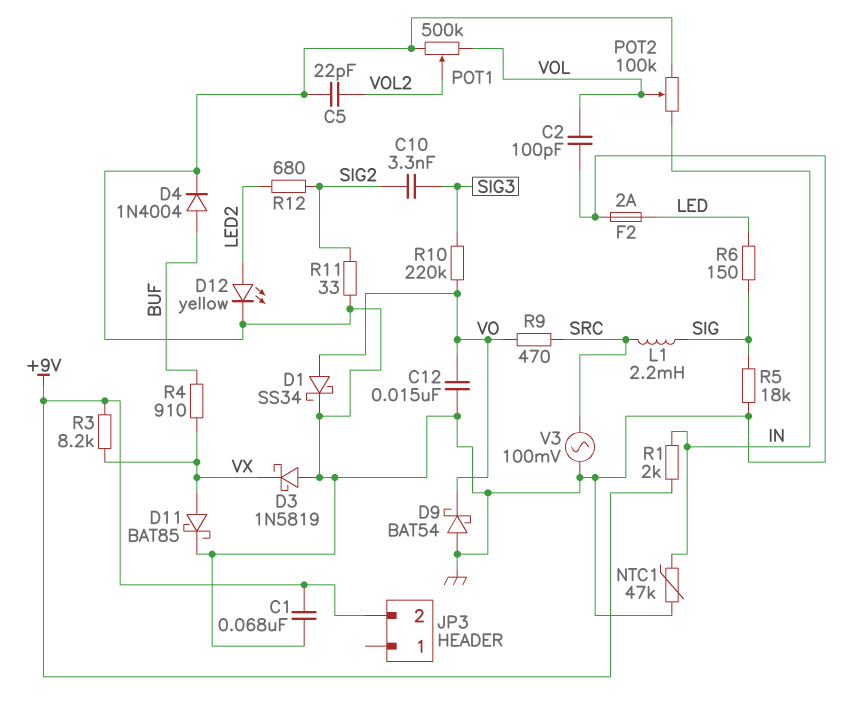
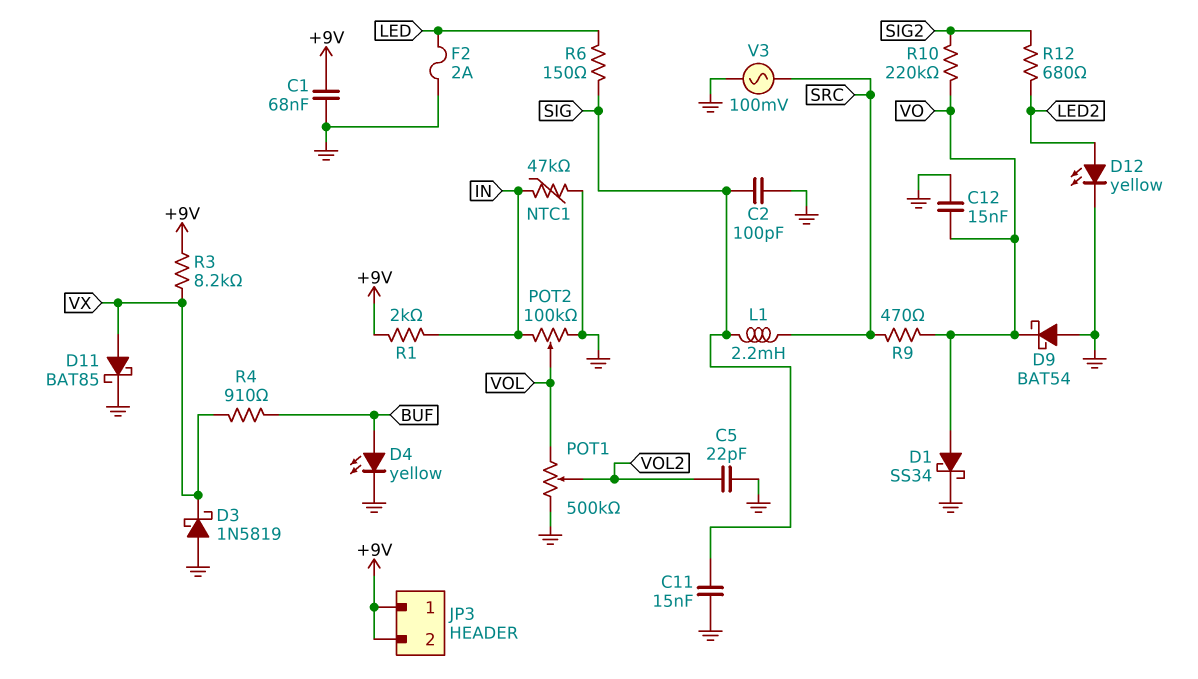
C2: 100pF (GND, VOL) -> 100pF (GND, SIG)
C10: 3.3nF (SIG2, SIG3) -> none
C11: none -> 15nF (GND, SIG)
D4: diode 1N4004 (A BUF, K GND) -> LED yellow (A BUF, K GND)
JP3 pin 1: none -> +9V
R5: 18k (GND, SIG) -> none
R10: 220k (SIG3, VO) -> 220k (SIG2, VO)
R11: 33 (GND, SIG2) -> none

